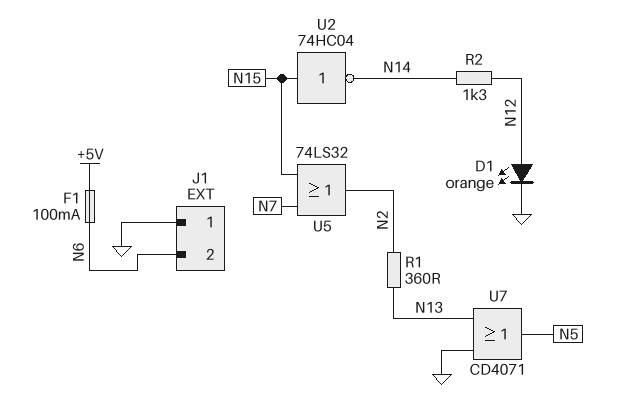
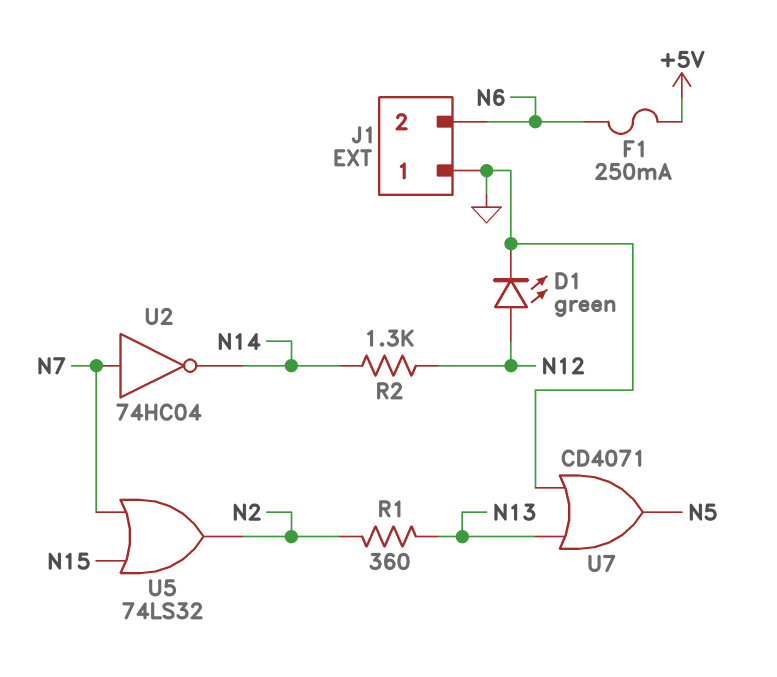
D1: LED orange (A N12, K GND) -> LED green (A N12, K GND)
F1: 100mA (+5V, N6) -> 250mA (+5V, N6)
U2: NOT 74HC04 (in N15, out N14) -> NOT 74HC04 (in N7, out N14)

